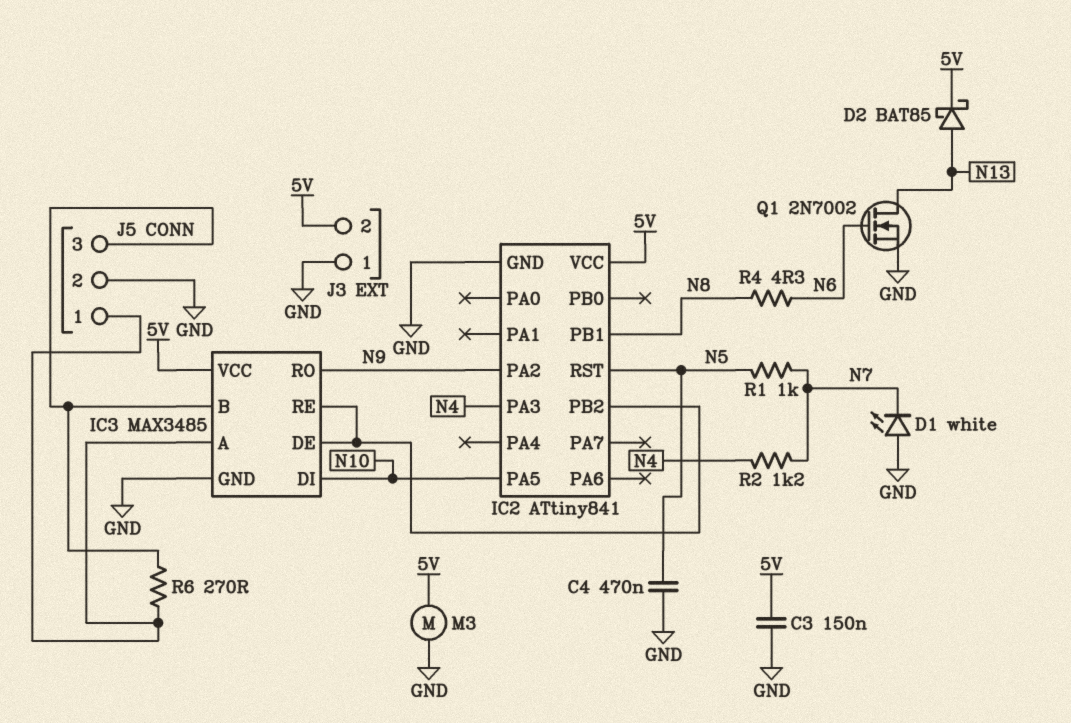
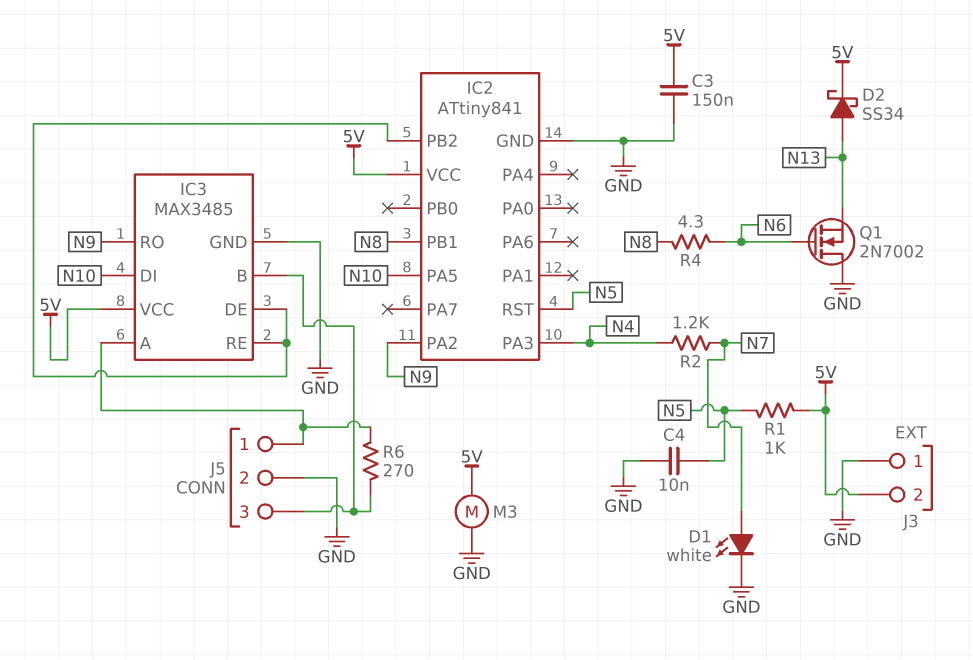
C4: 470nF (GND, N5) -> 10nF (GND, N5)
D1: LED white (A GND, K N7) -> LED white (A N7, K GND)
D2: schottky BAT85 (A N13, K 5V) -> schottky SS34 (A N13, K 5V)
Q1: NMOS 2N7002 (G N6, D N13, S GND) -> NMOS 2N7002 (G N6, D GND, S N13)
R1: 1k (N5, N7) -> 1k (5V, N5)

